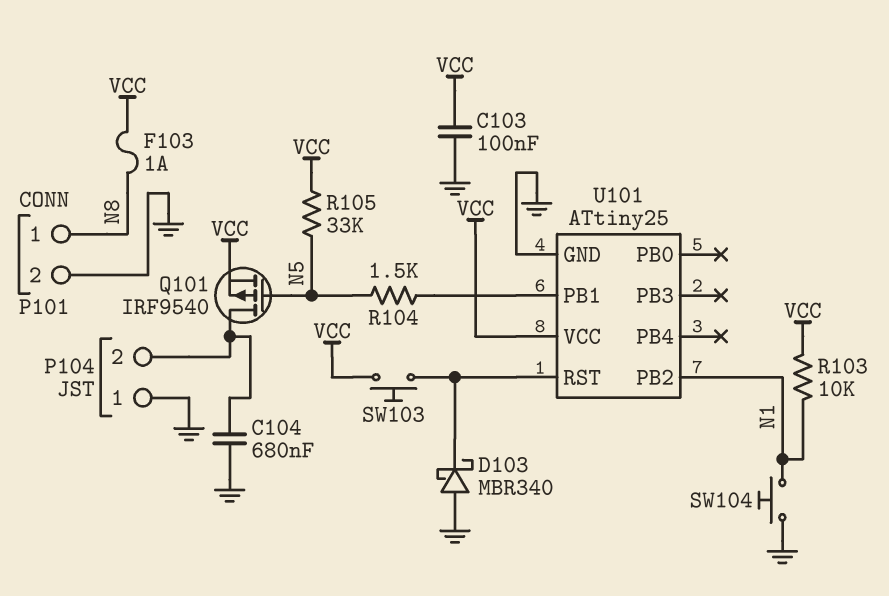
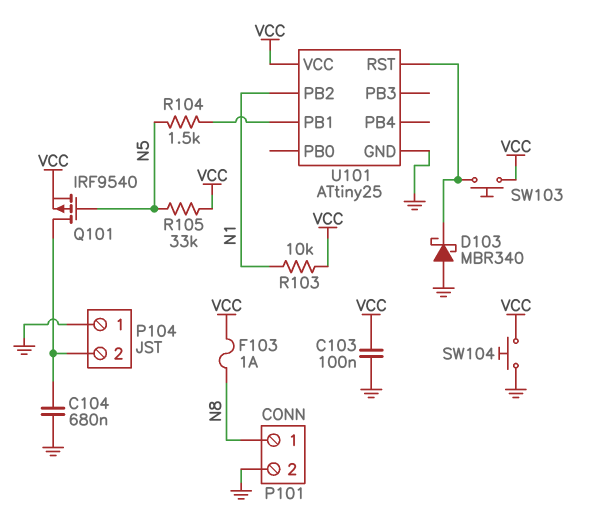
SW104: button (GND, N1) -> button (GND, VCC)

